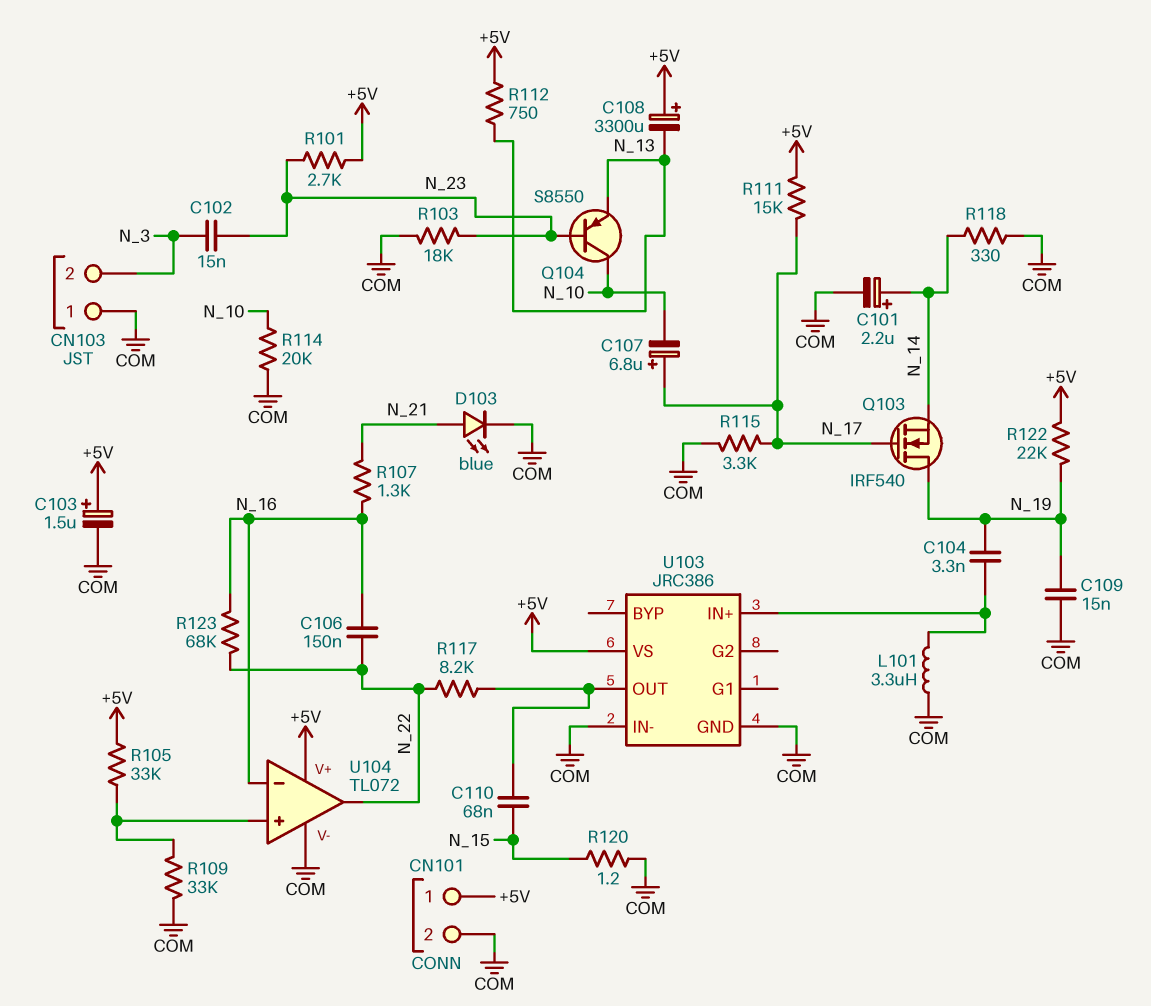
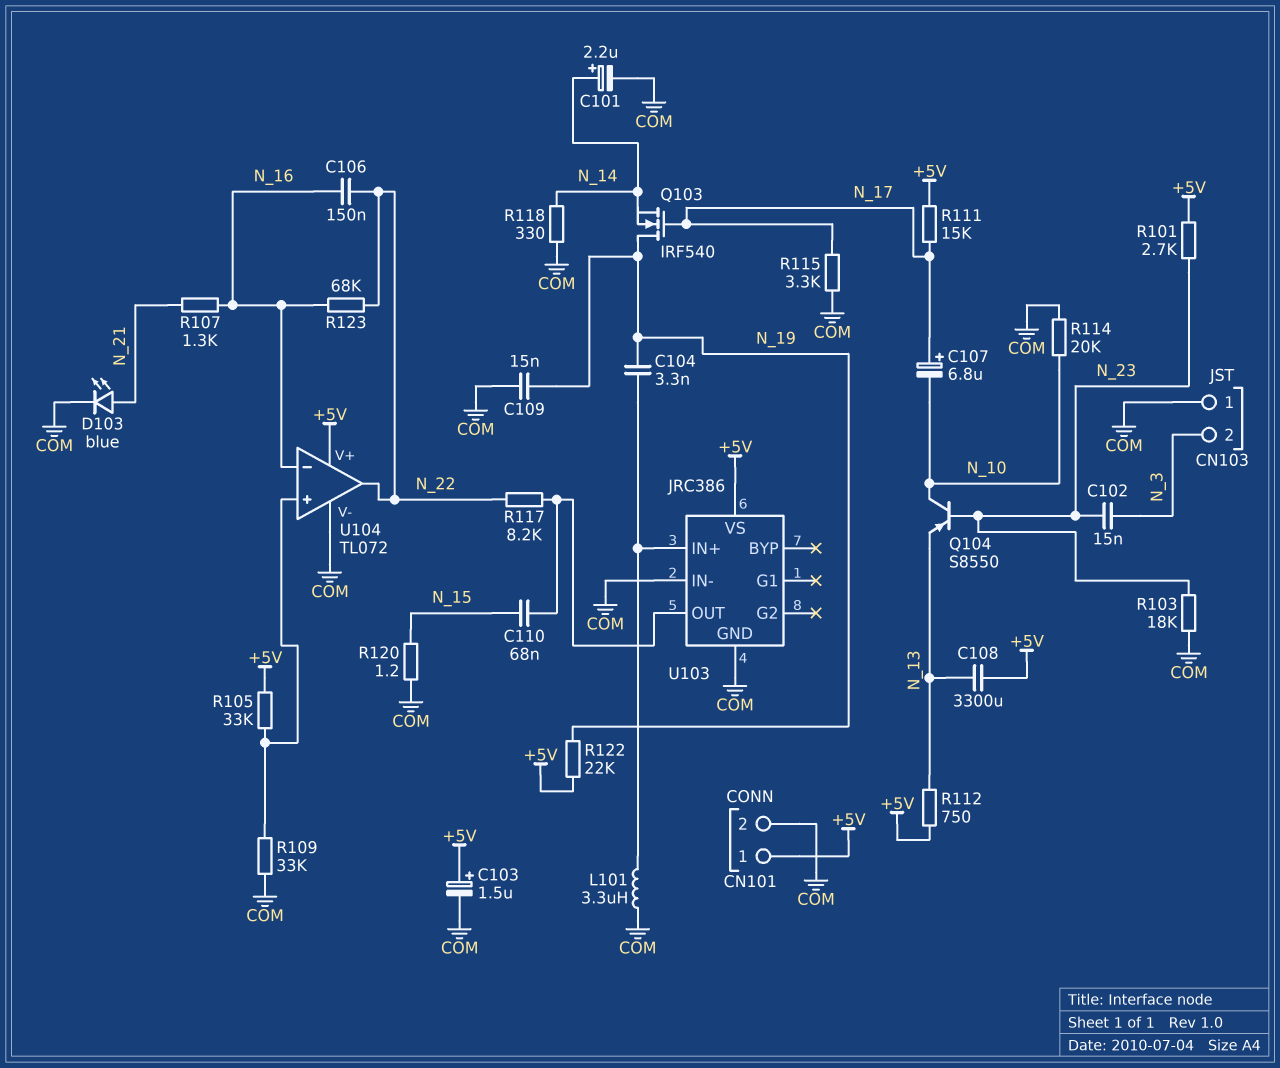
C108: 3300uF (plus +5V, minus N_13) -> 3300uF (+5V, N_13)

